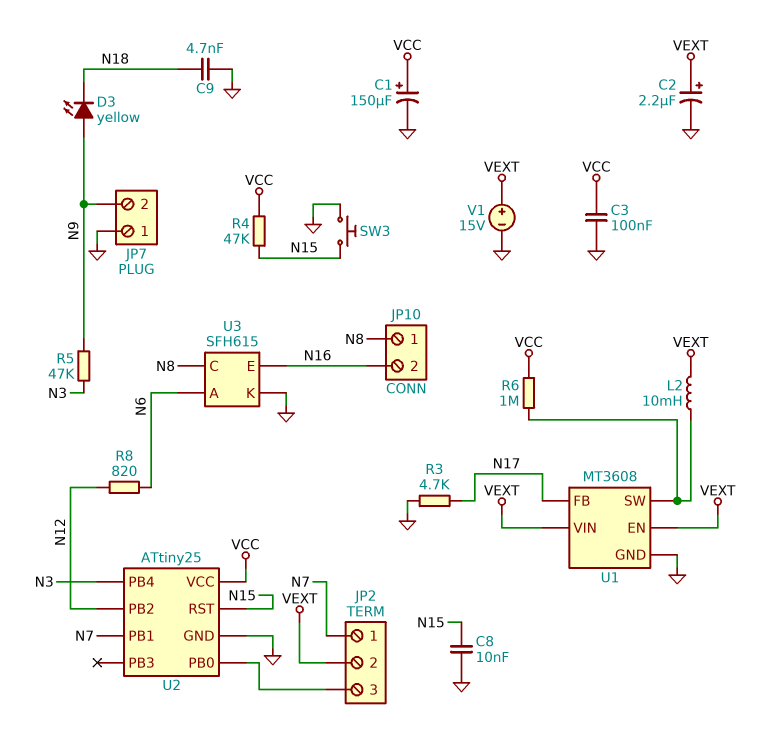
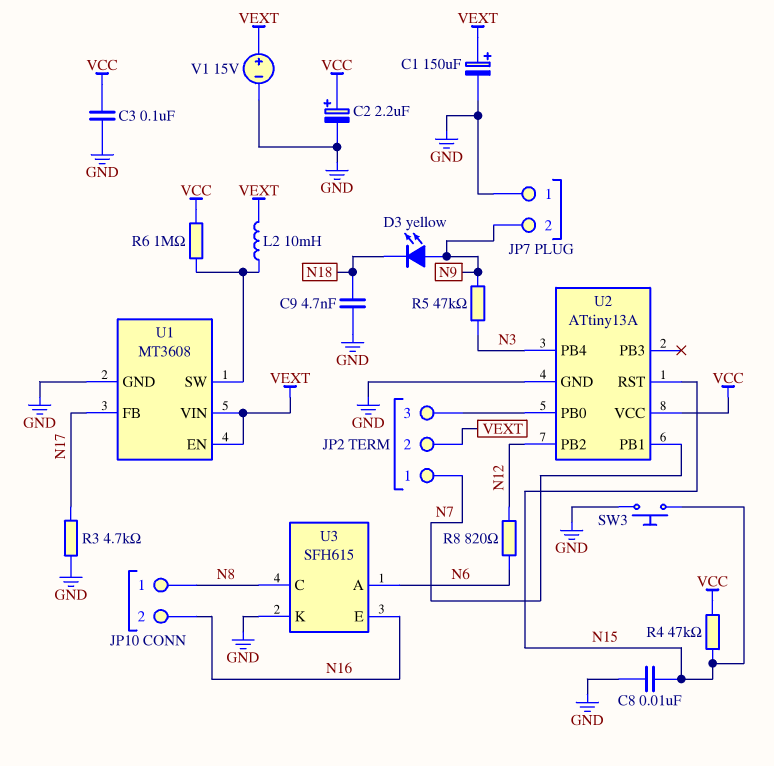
C1: 150uF (plus VCC, minus GND) -> 150uF (plus VEXT, minus GND)
C2: 2.2uF (plus VEXT, minus GND) -> 2.2uF (plus VCC, minus GND)
U2: ATtiny25 -> ATtiny13A

